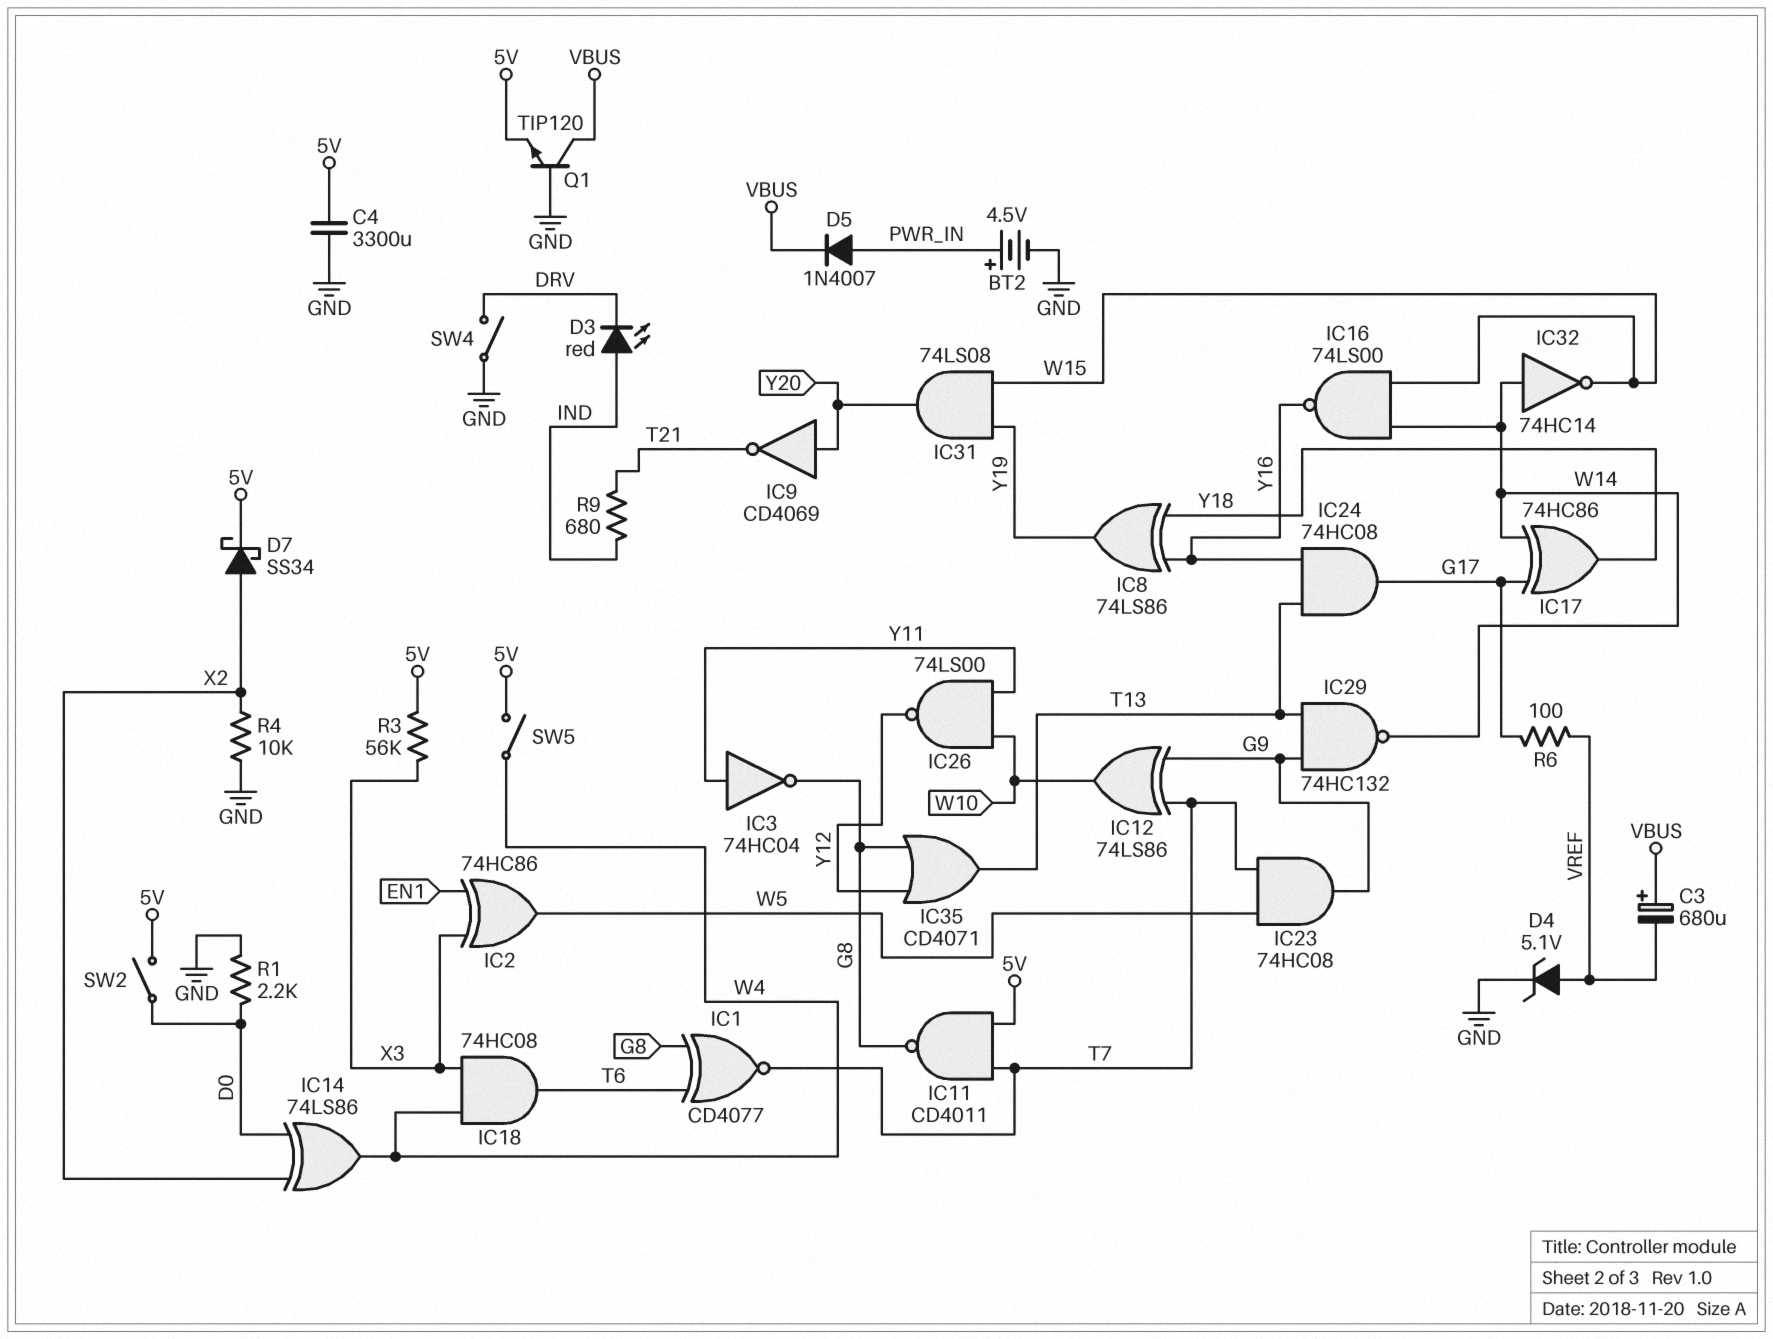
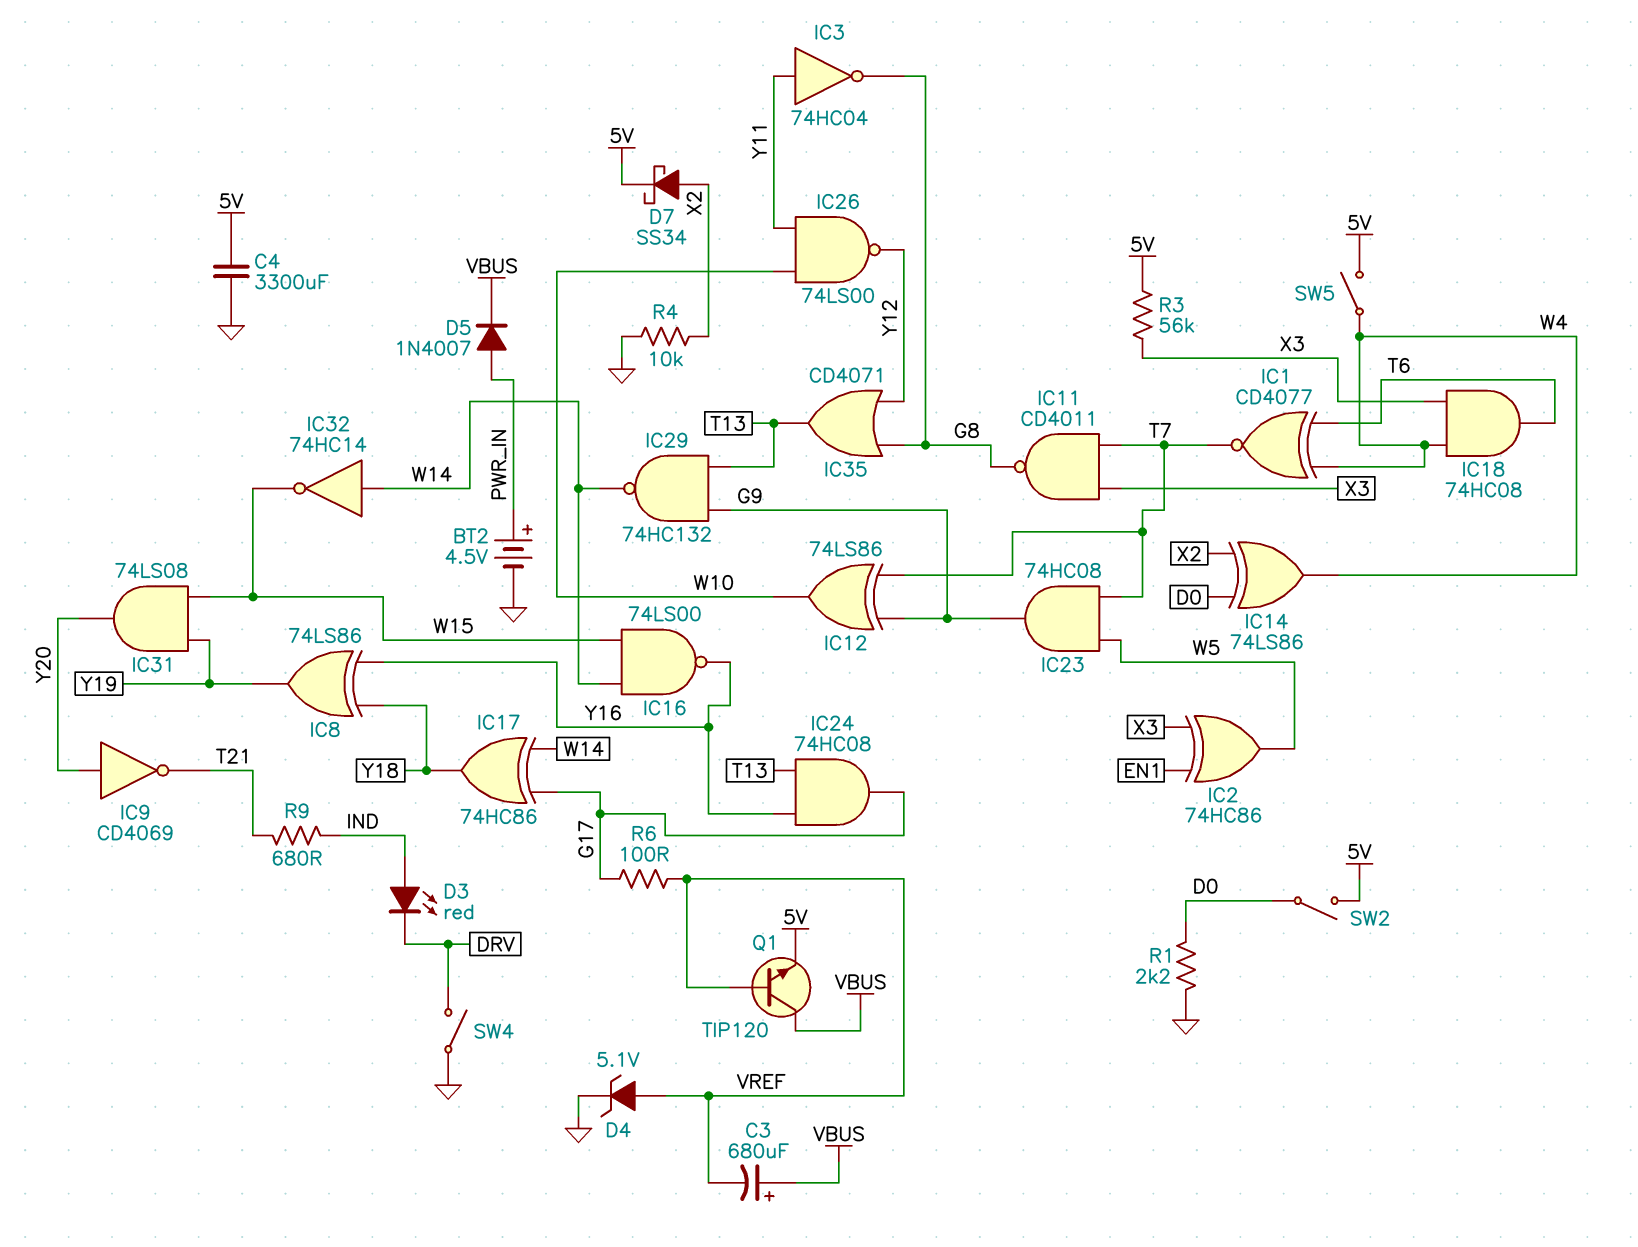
IC1: XNOR CD4077 (in G8, in T6, out T7) -> XNOR CD4077 (in T6, in W4, out T7)
IC11: NAND CD4011 (in 5V, in T7, out G8) -> NAND CD4011 (in T7, in X3, out G8)
Q1: NPN TIP120 (B GND, C VBUS, E 5V) -> NPN TIP120 (B VREF, C VBUS, E 5V)

